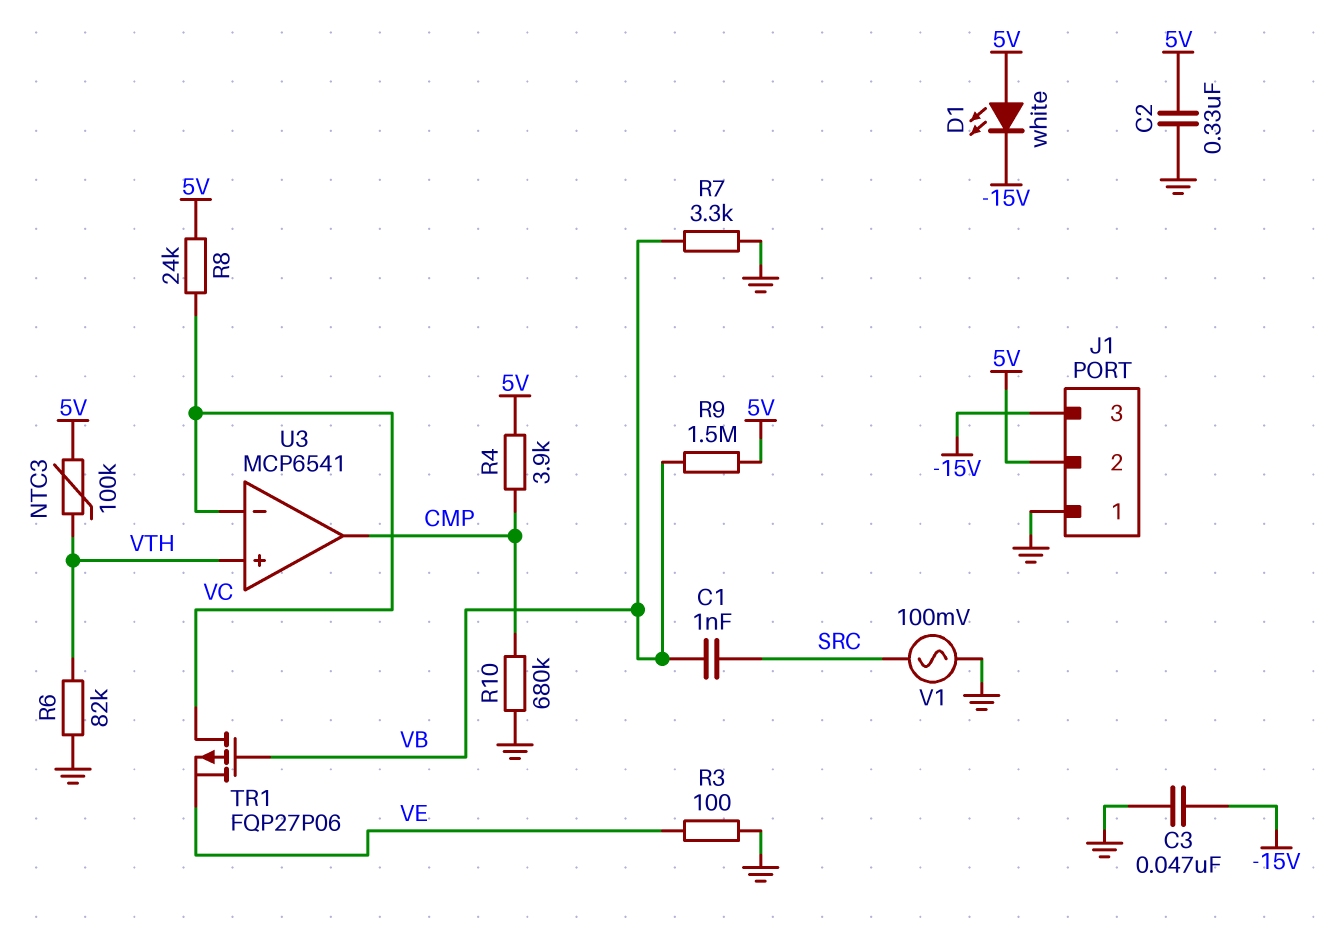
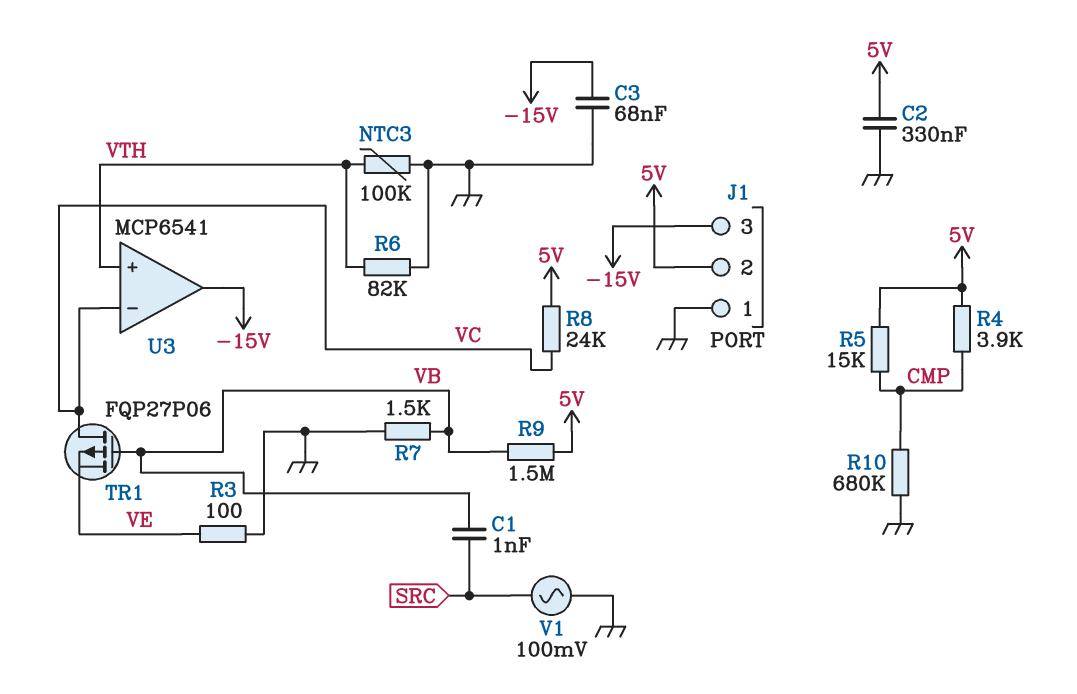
C3: 47nF (-15V, GND) -> 68nF (-15V, GND)
D1: LED white (A 5V, K -15V) -> none
NTC3: 100k (5V, VTH) -> 100k (GND, VTH)
R5: none -> 15k (5V, CMP)
R7: 3.3k (GND, VB) -> 1.5k (GND, VB)
U3 pin out: CMP -> -15V

